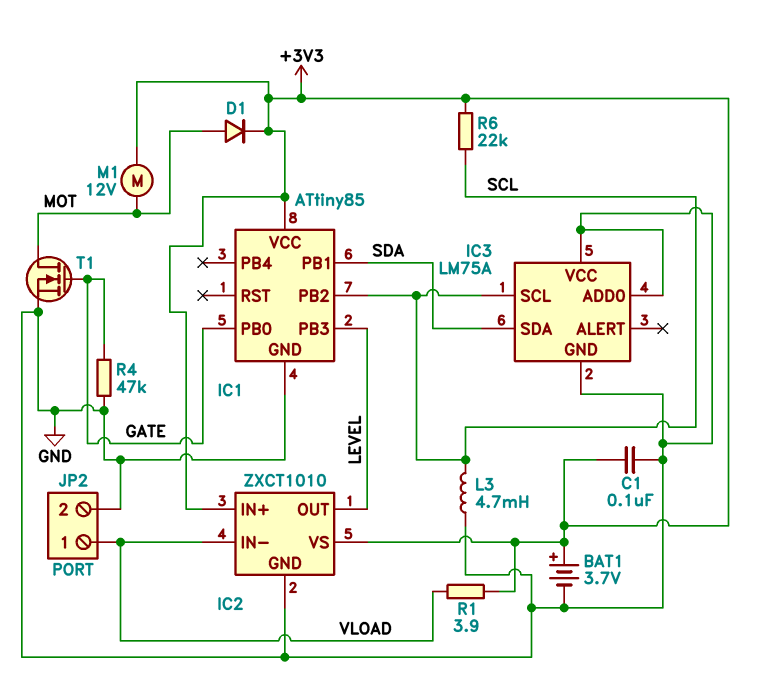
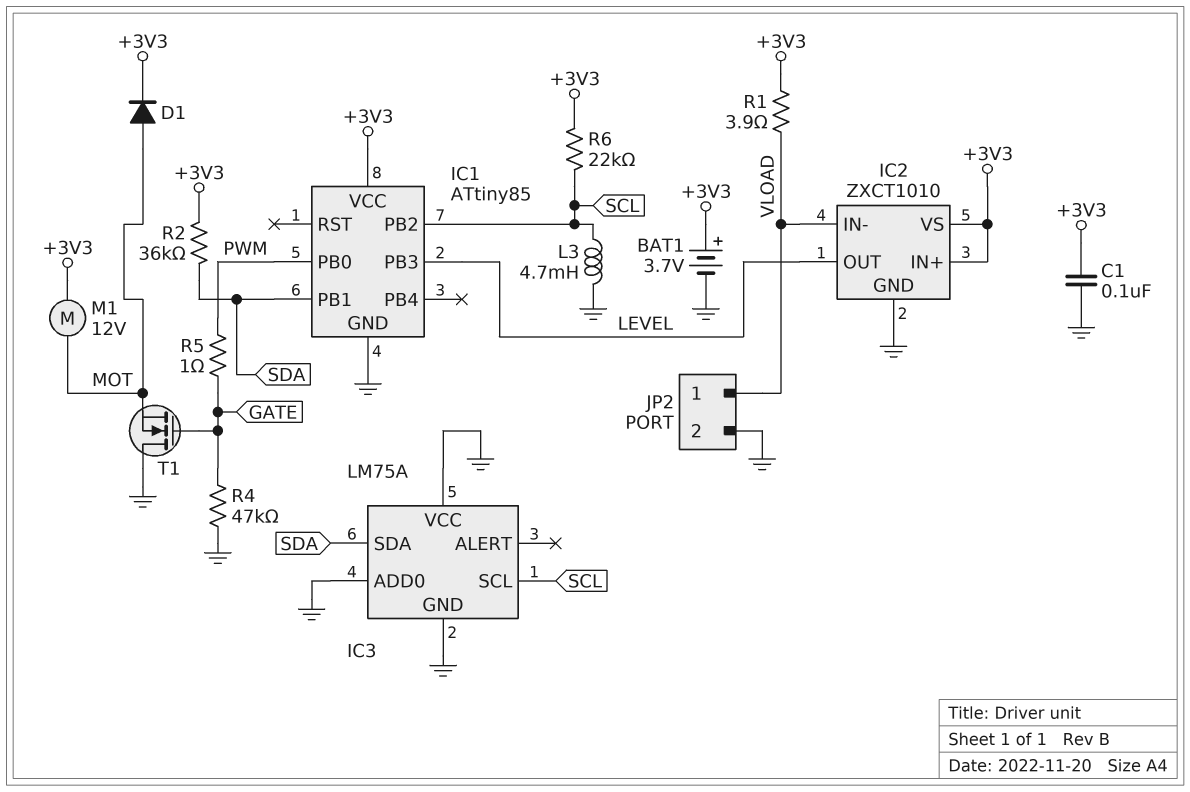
IC1 pin PB0: GATE -> PWM
R2: none -> 36k (+3V3, SDA)
R5: none -> 1 (GATE, PWM)
T1: NMOS (G GATE, D MOT, S GND) -> NMOS (G GATE, D GND, S MOT)

